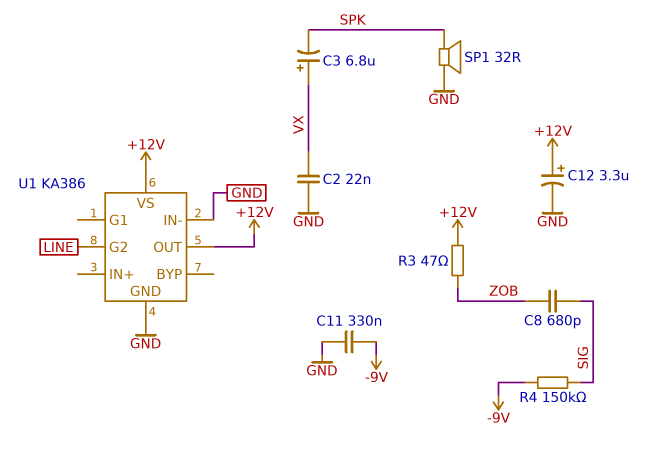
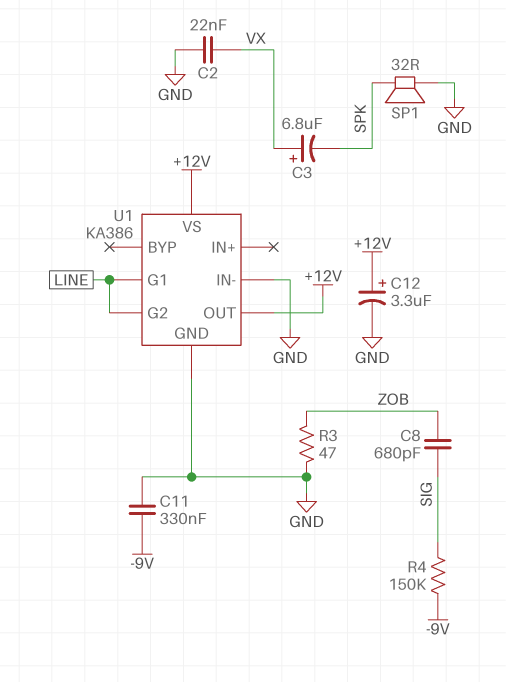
R3: 47 (+12V, ZOB) -> 47 (GND, ZOB)
U1 pin G1: none -> LINE

